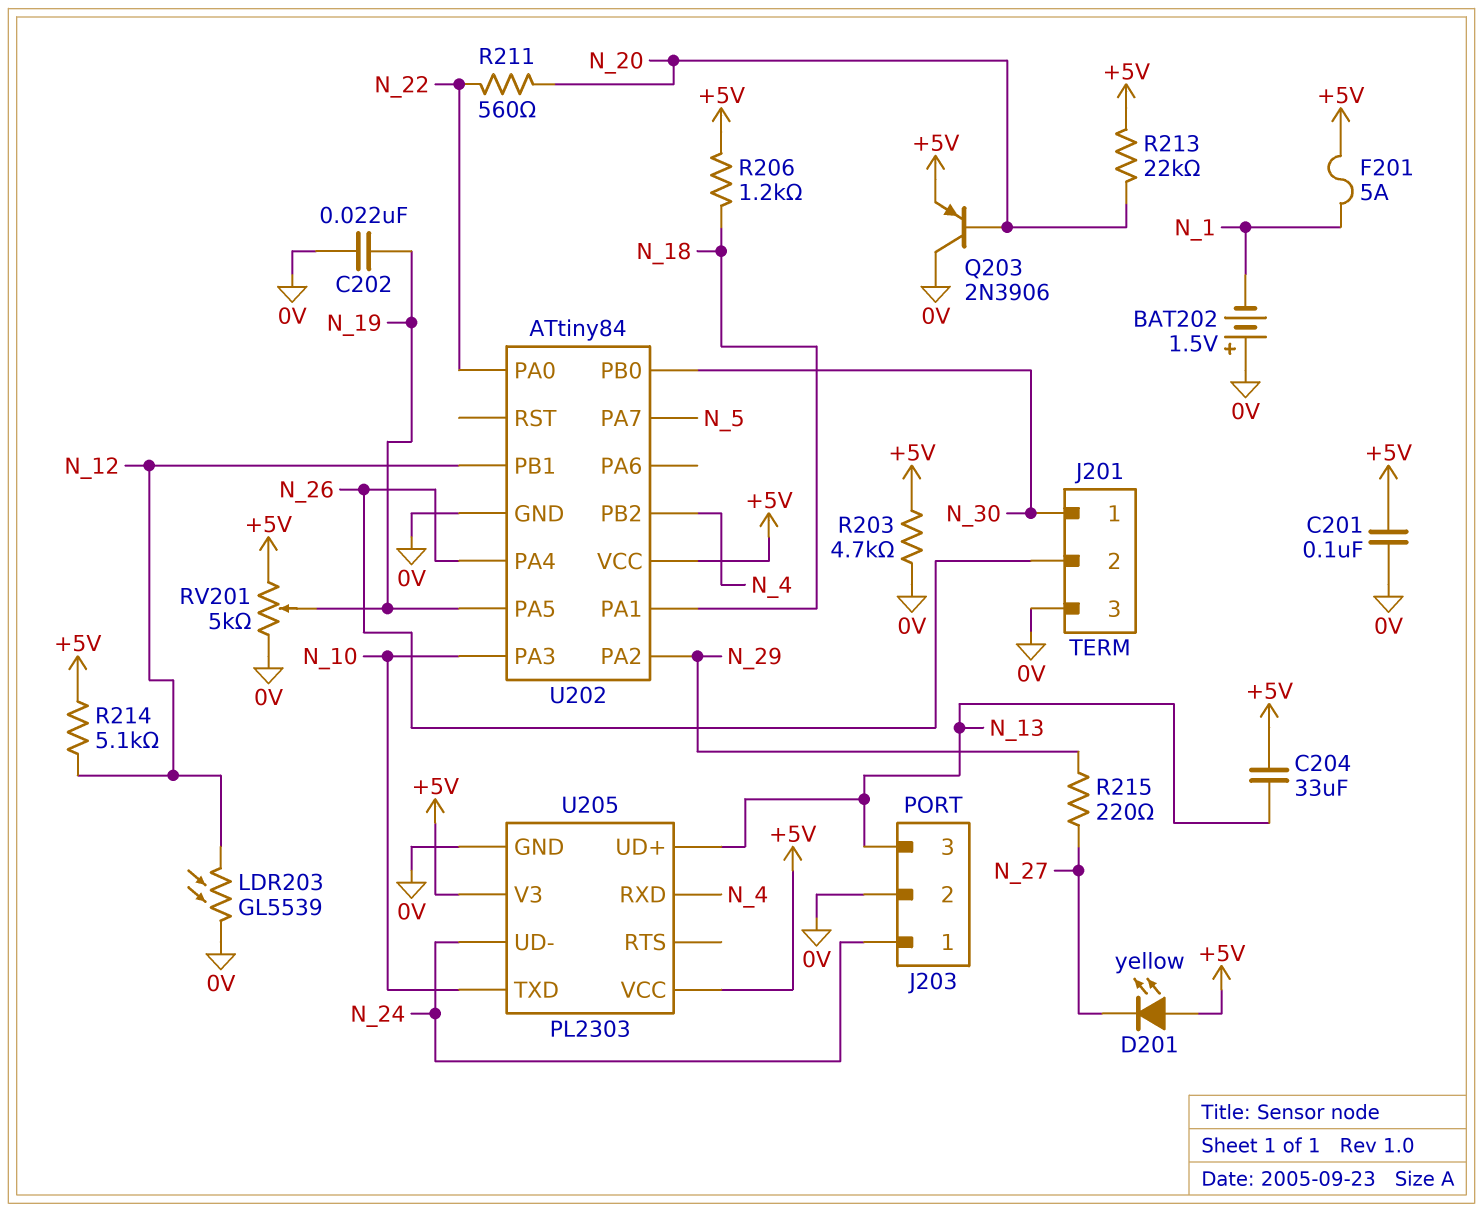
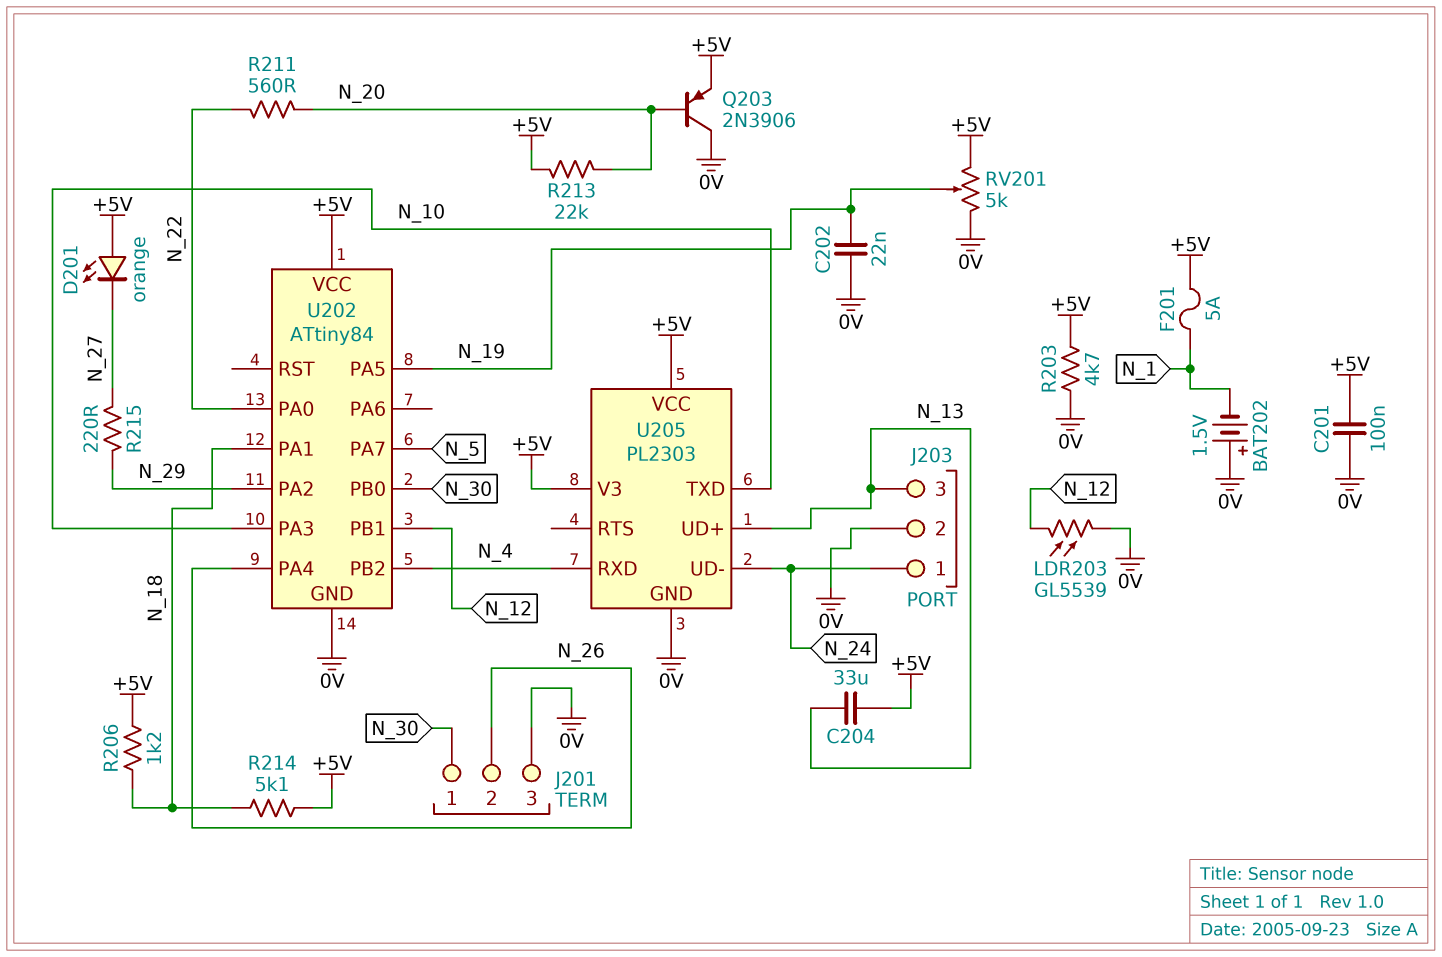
D201: LED yellow (A +5V, K N_27) -> LED orange (A +5V, K N_27)
R214: 5.1k (+5V, N_12) -> 5.1k (+5V, N_18)

